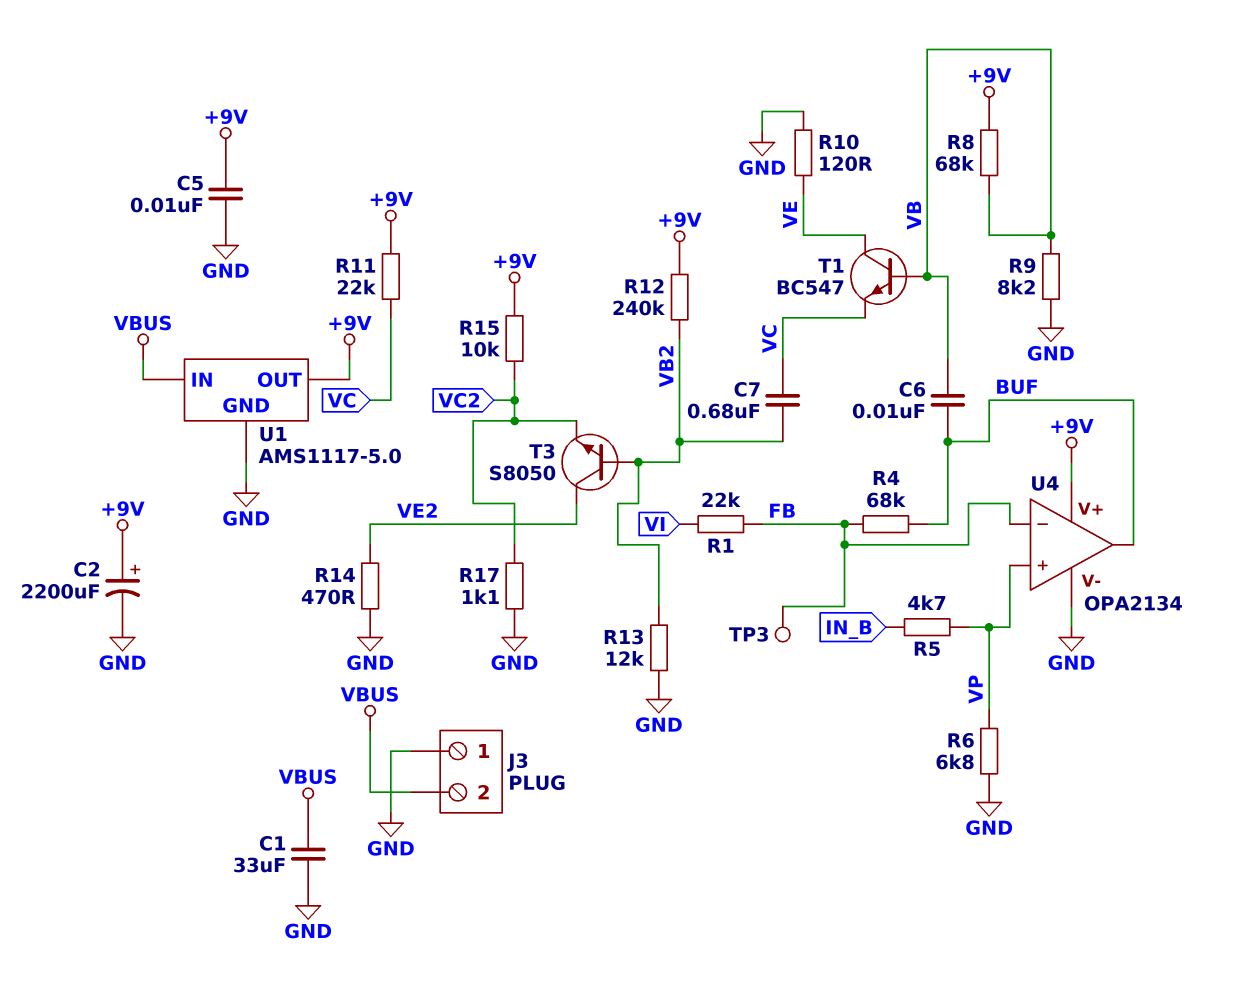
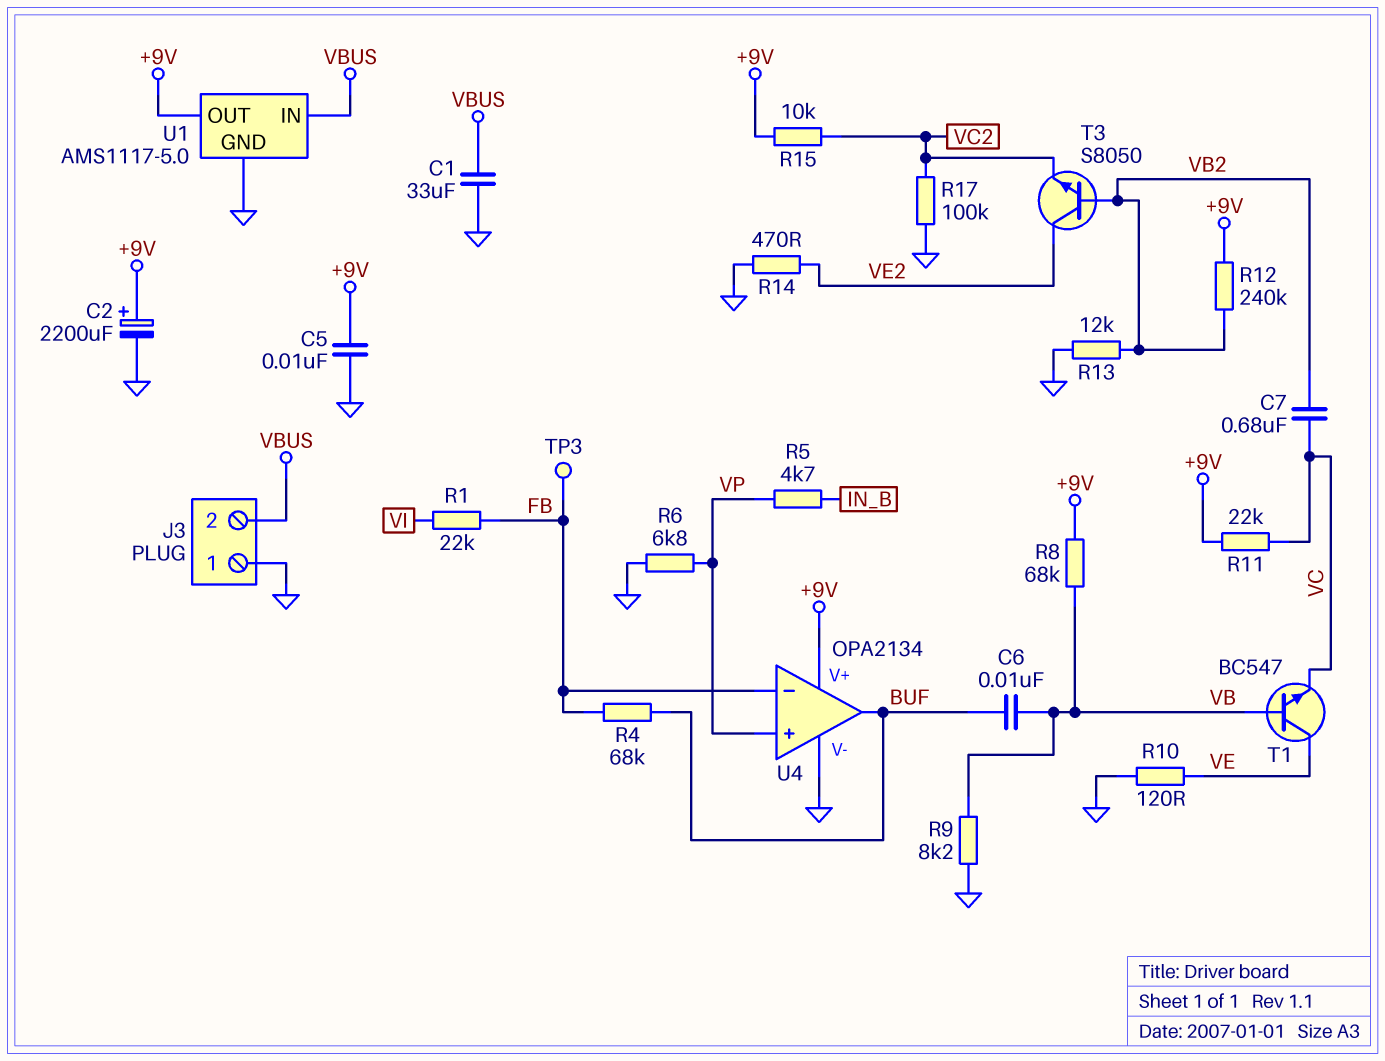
R17: 1.1k (GND, VC2) -> 100k (GND, VC2)

